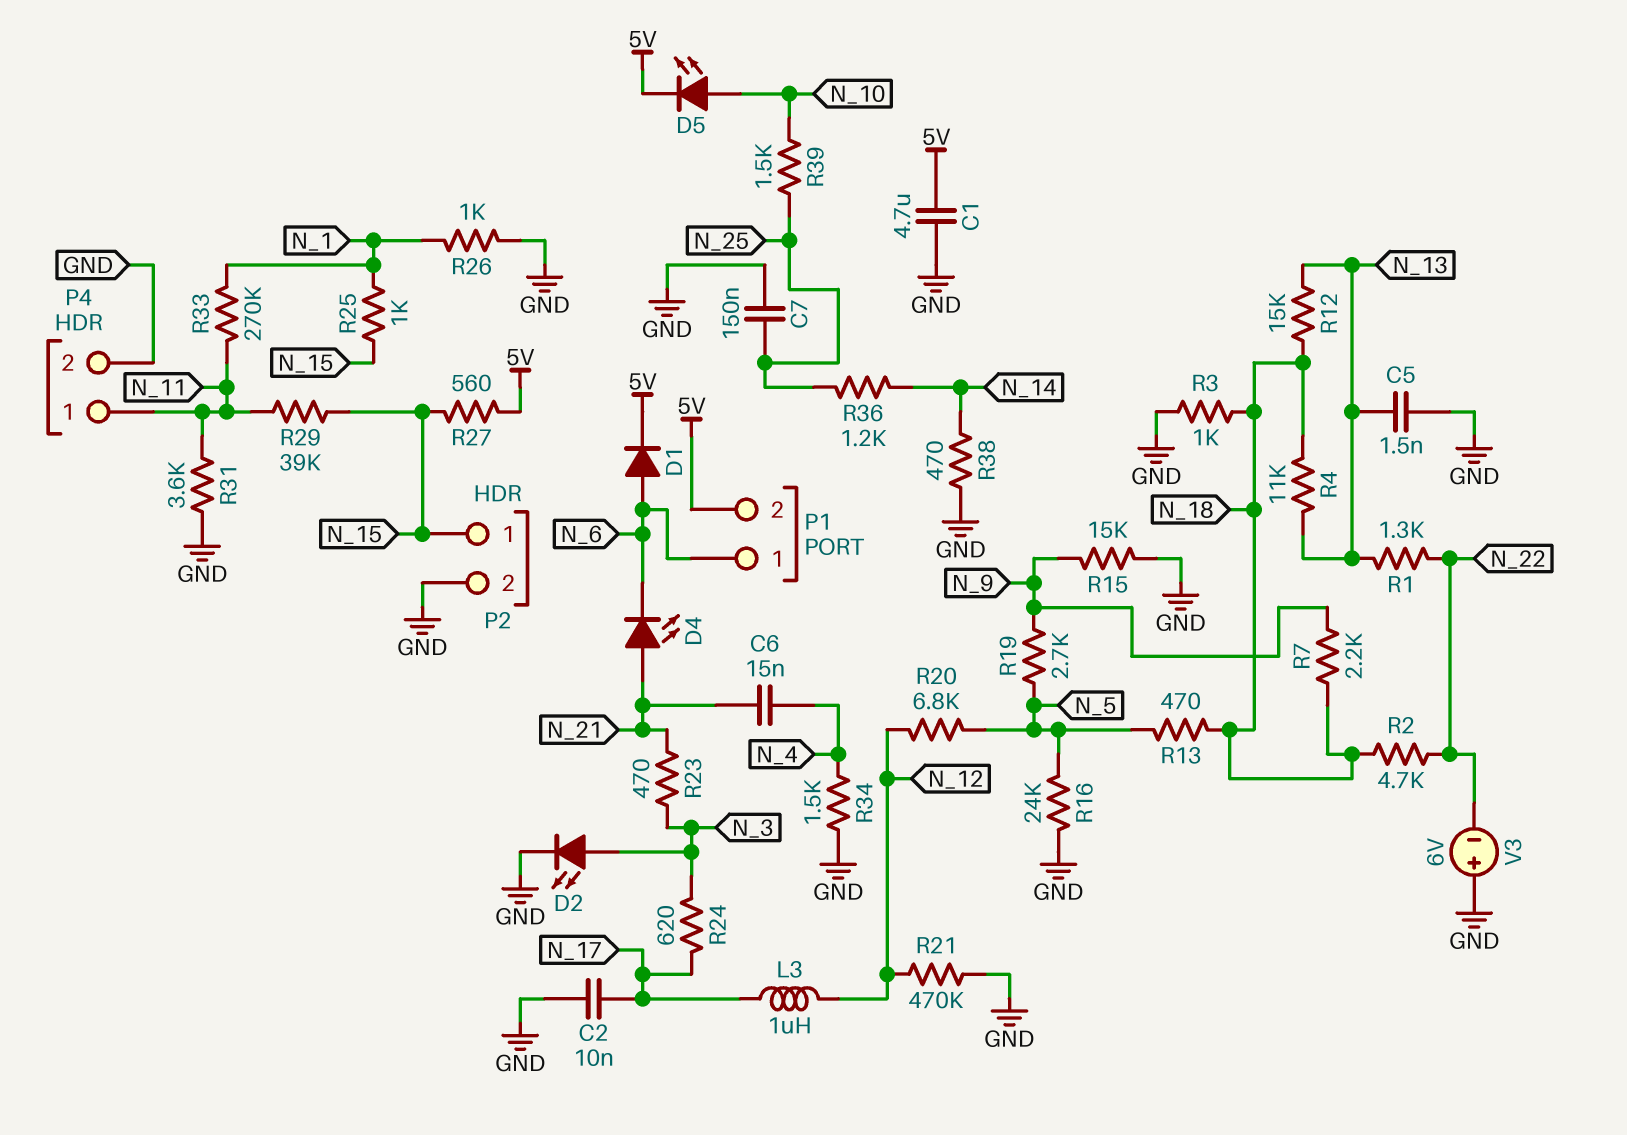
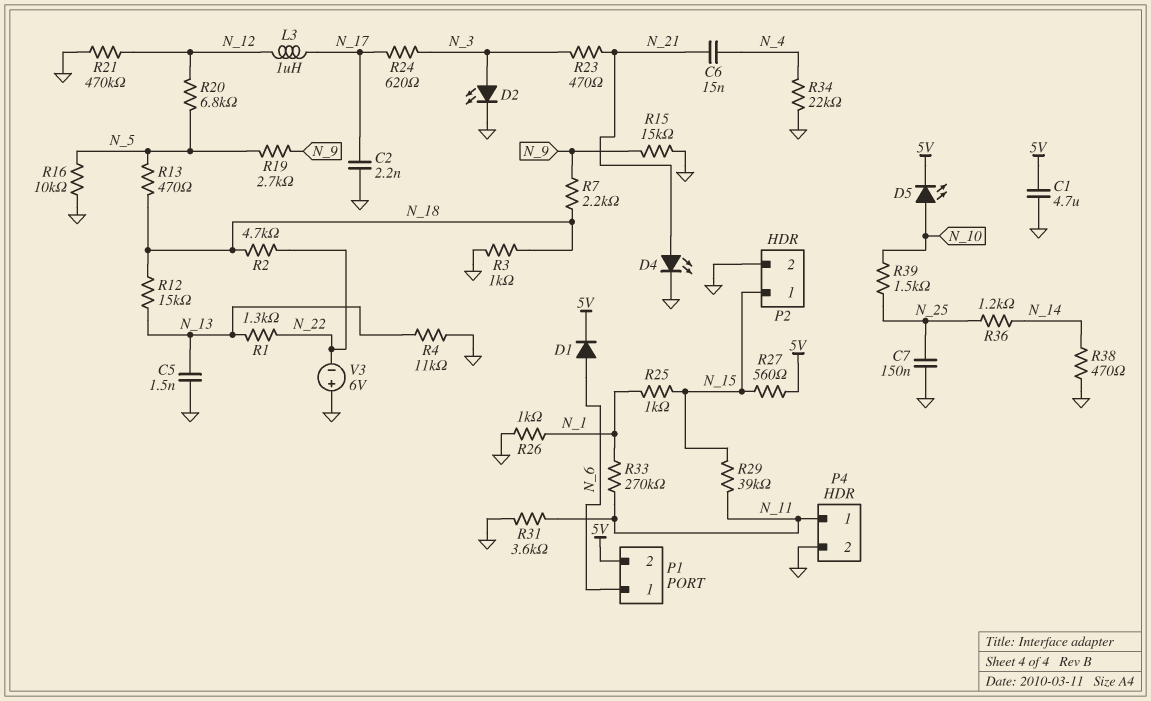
C2: 10nF (GND, N_17) -> 2.2nF (GND, N_17)
D4: LED (A N_21, K N_6) -> LED (A N_21, K GND)
R4: 11k (N_13, N_18) -> 11k (GND, N_13)
R16: 24k (GND, N_5) -> 10k (GND, N_5)
R34: 1.5k (GND, N_4) -> 22k (GND, N_4)

